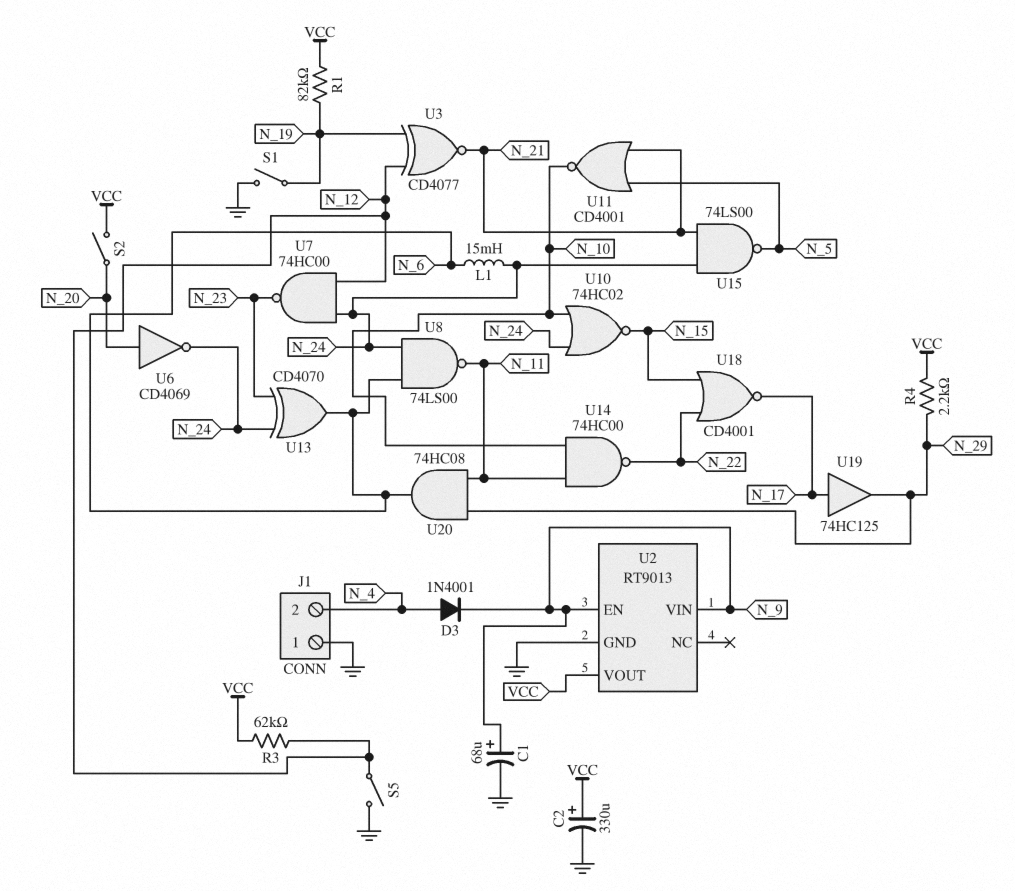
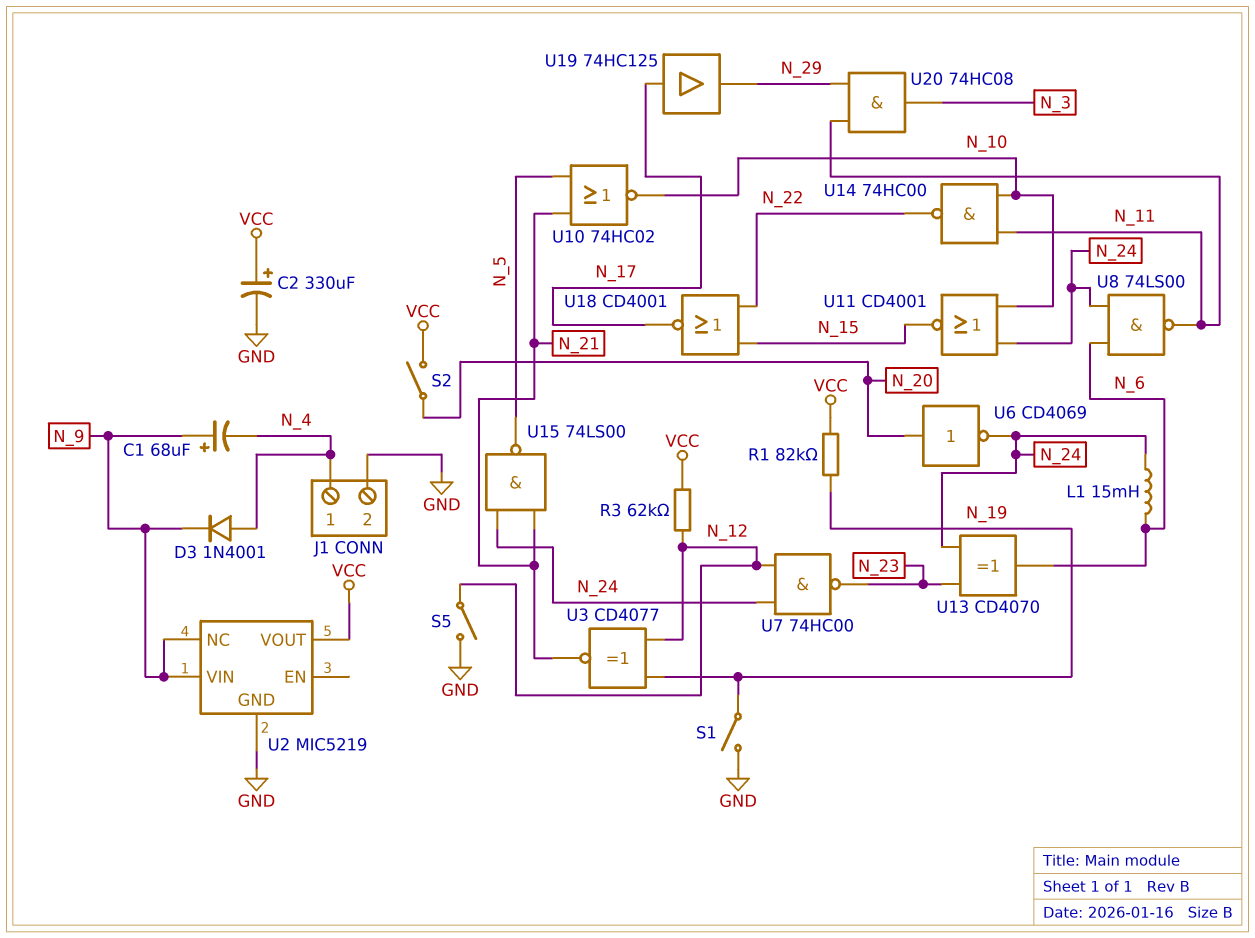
C1: 68uF (plus N_9, minus GND) -> 68uF (plus N_9, minus N_4)
J1 pin 1: GND -> N_4
J1 pin 2: N_4 -> GND
R4: 2.2k (N_29, VCC) -> none
U2: RT9013 -> MIC5219
U2 pin EN: N_9 -> none
U2 pin NC: none -> N_9
U10: NOR 74HC02 (in N_10, in N_24, out N_15) -> NOR 74HC02 (in N_5, in N_21, out N_10)
U11: NOR CD4001 (in N_5, in N_21, out N_10) -> NOR CD4001 (in N_10, in N_24, out N_15)
U20: AND 74HC08 (in N_11, in N_29, out N_6) -> AND 74HC08 (in N_11, in N_29, out N_3)

